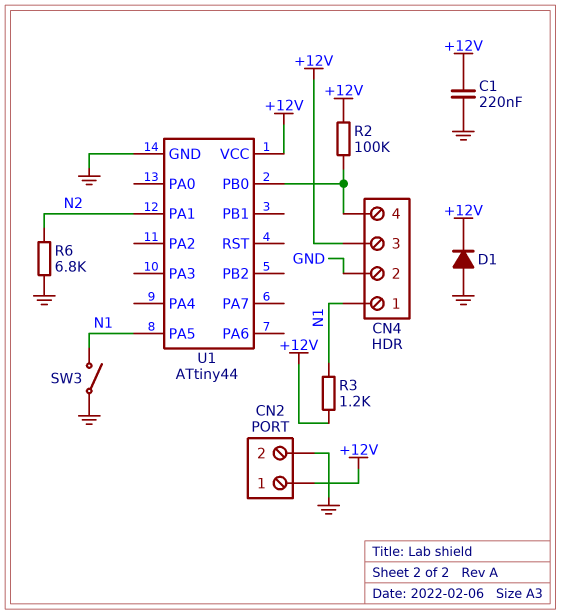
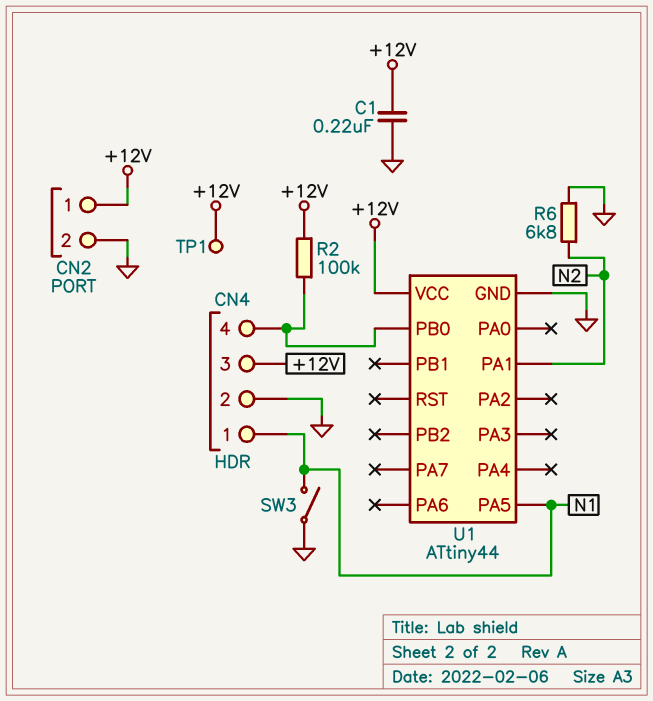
D1: diode (A GND, K +12V) -> none
R3: 1.2k (+12V, N1) -> none
TP1: none -> test point (+12V)

